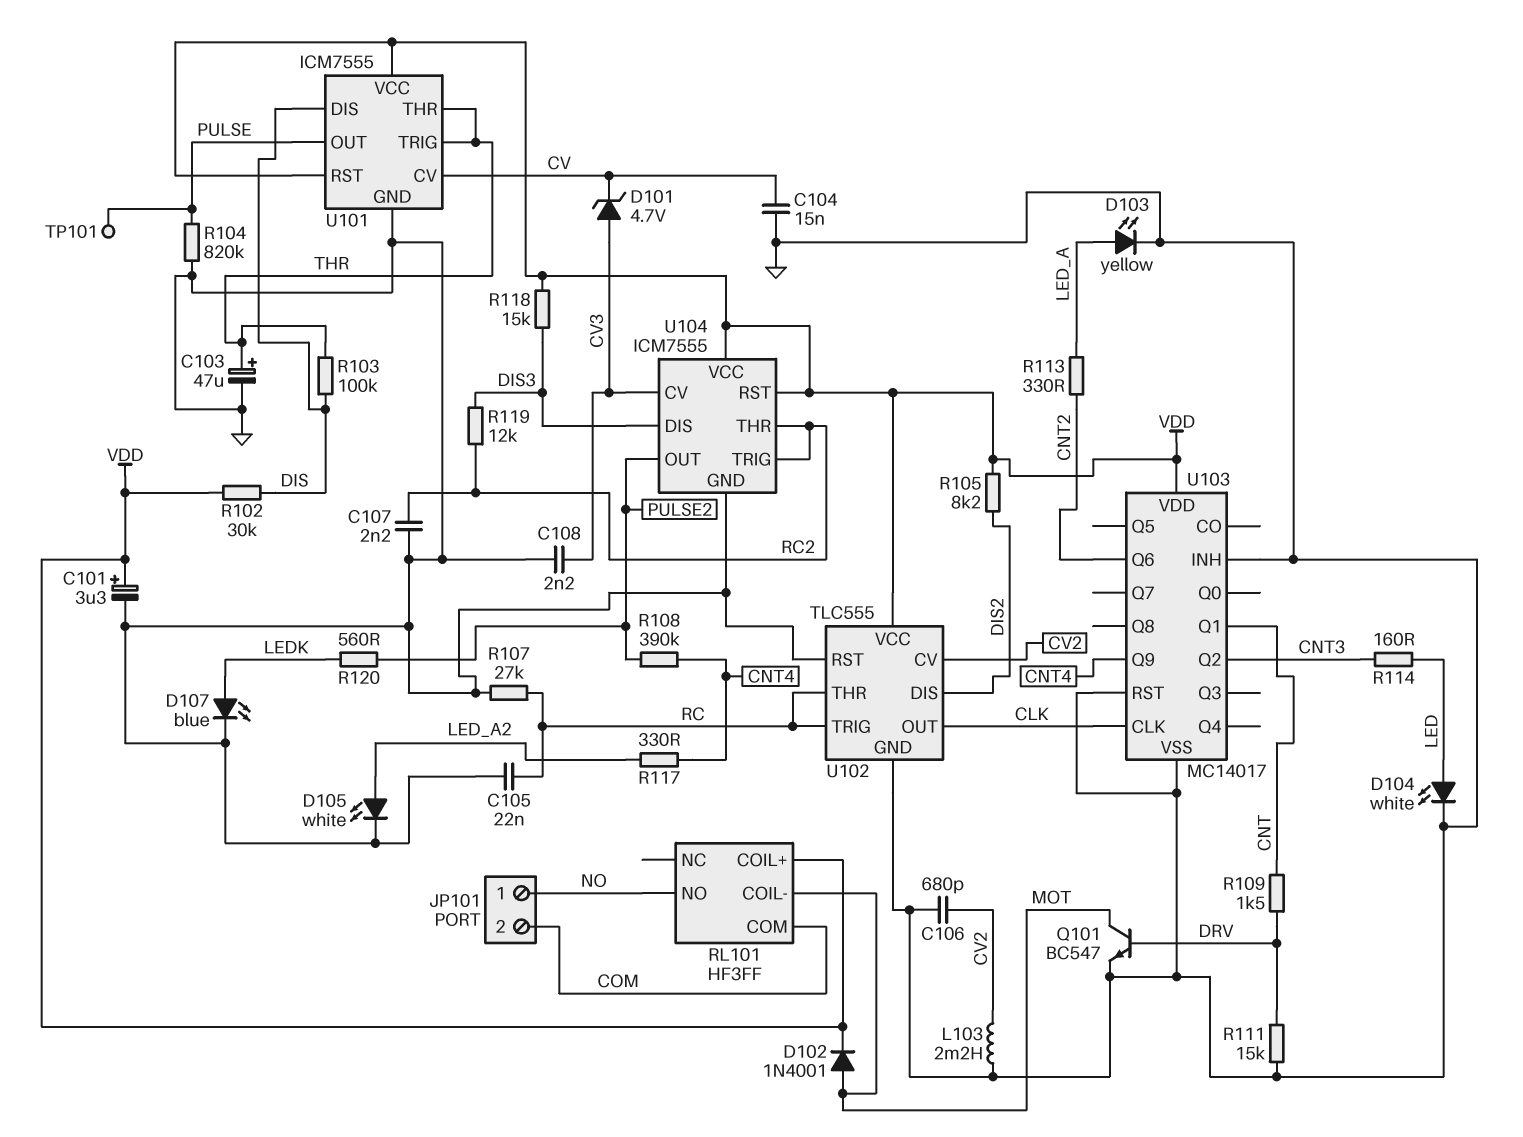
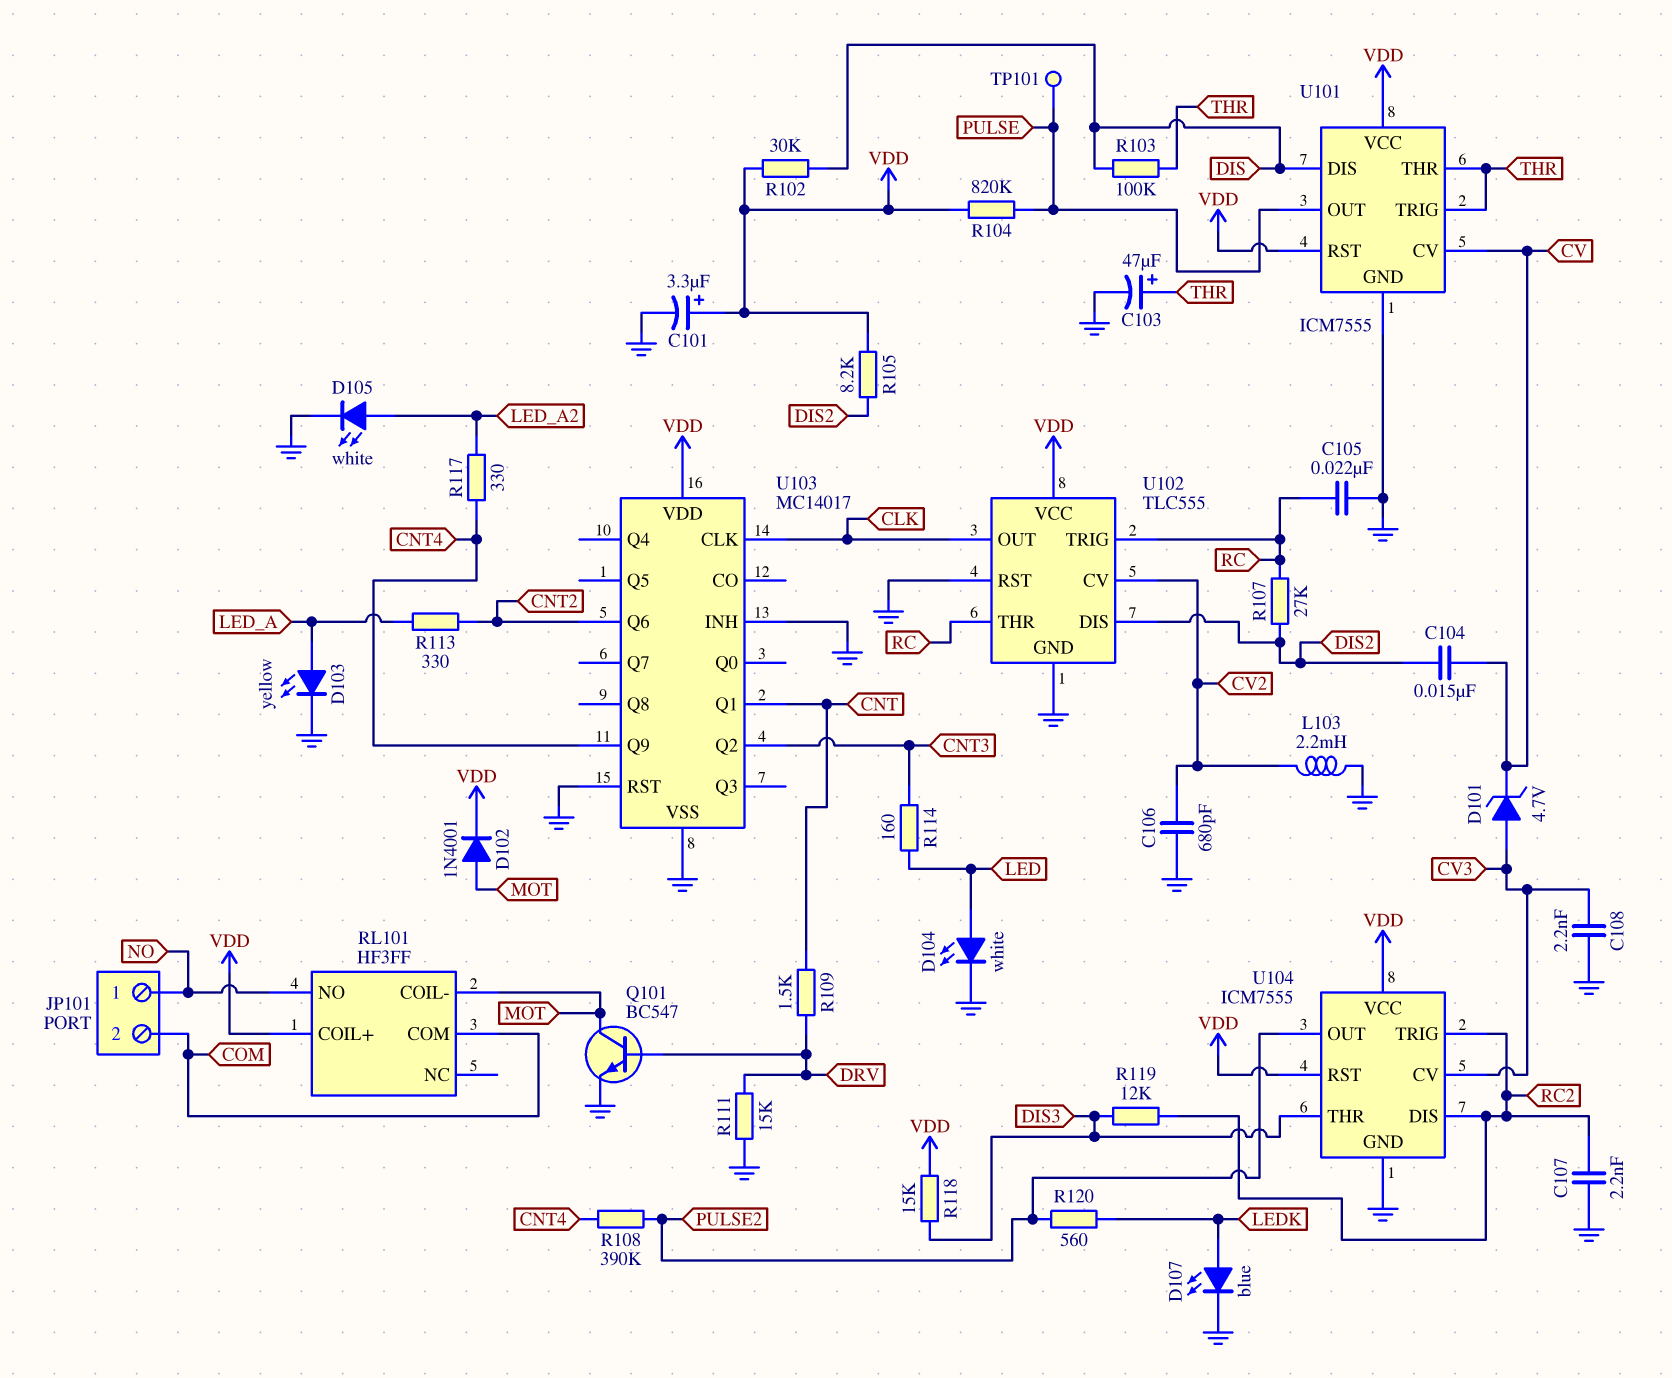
C104: 15nF (CV, GND) -> 15nF (CV, DIS2)
R104: 820k (GND, PULSE) -> 820k (PULSE, VDD)
R107: 27k (GND, RC) -> 27k (DIS2, RC)
U104 pin DIS: DIS3 -> RC2
U104 pin THR: RC2 -> DIS3

